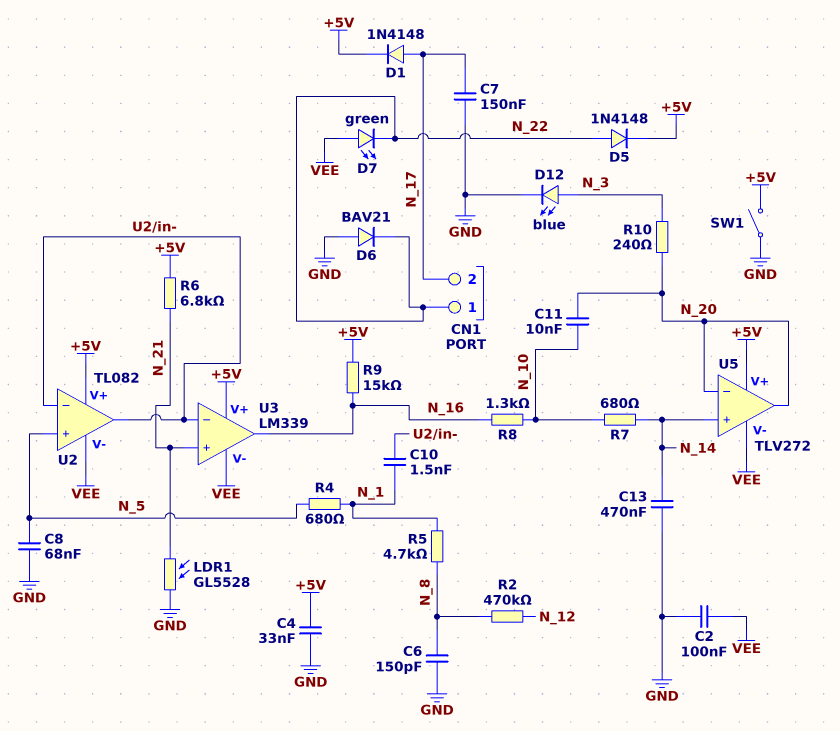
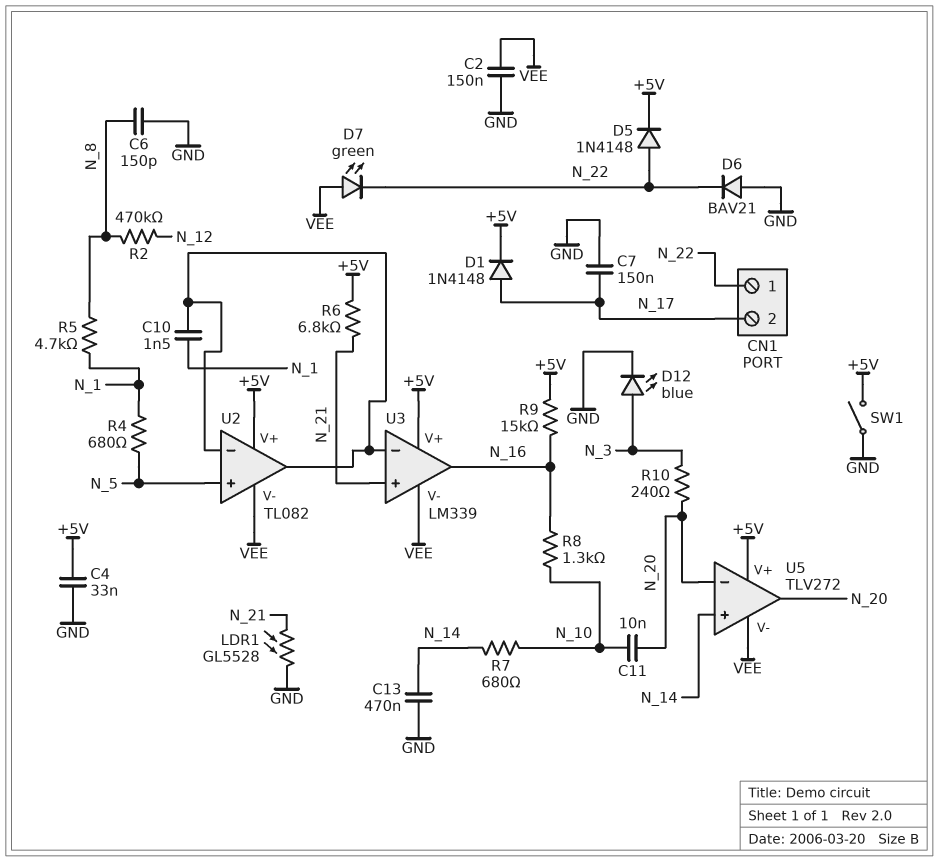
C2: 100nF (GND, VEE) -> 150nF (GND, VEE)
C8: 68nF (GND, N_5) -> none

